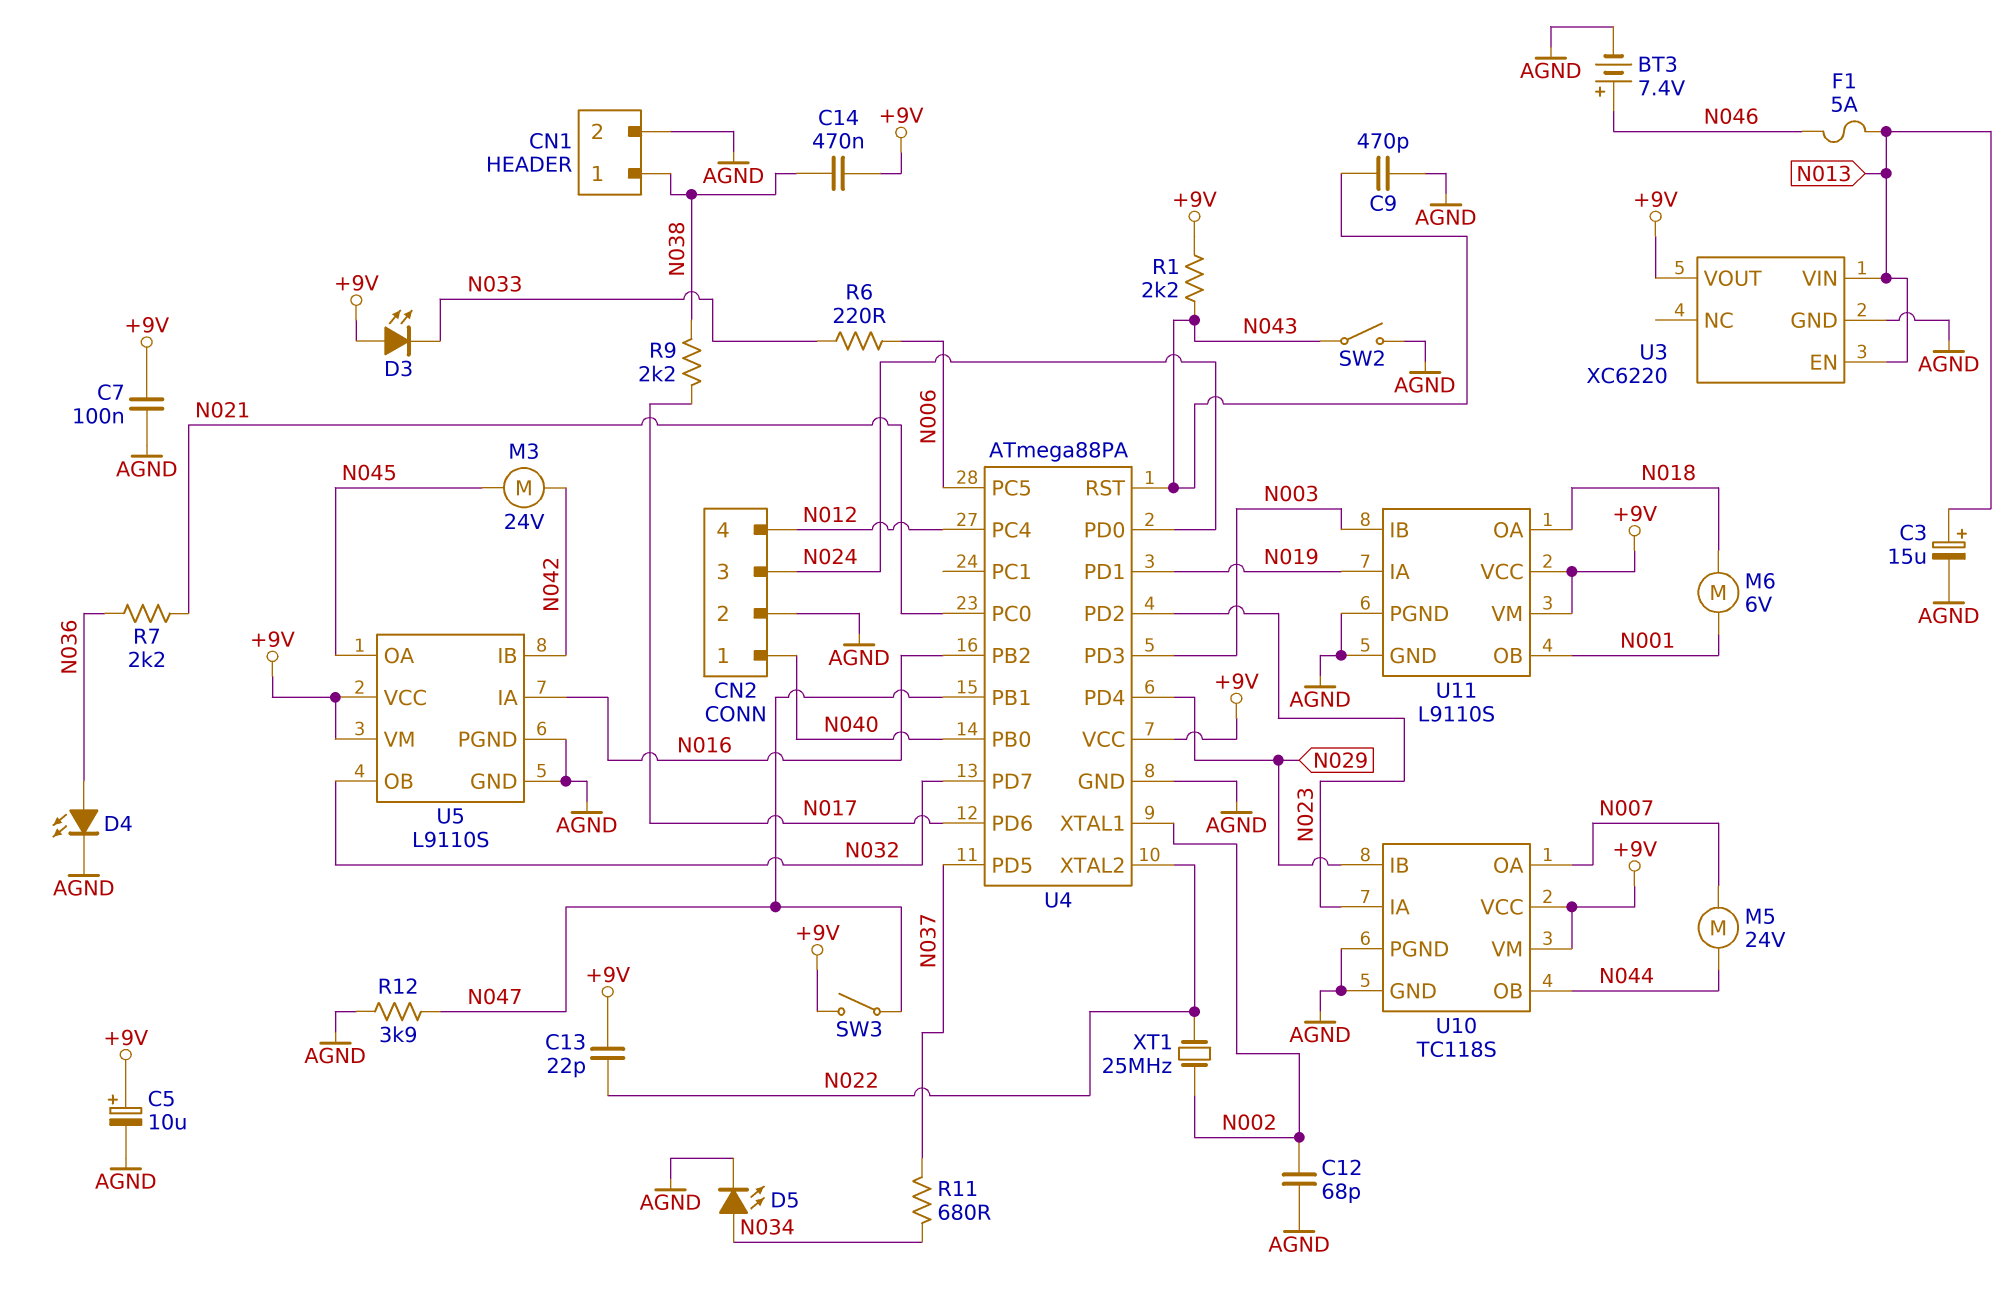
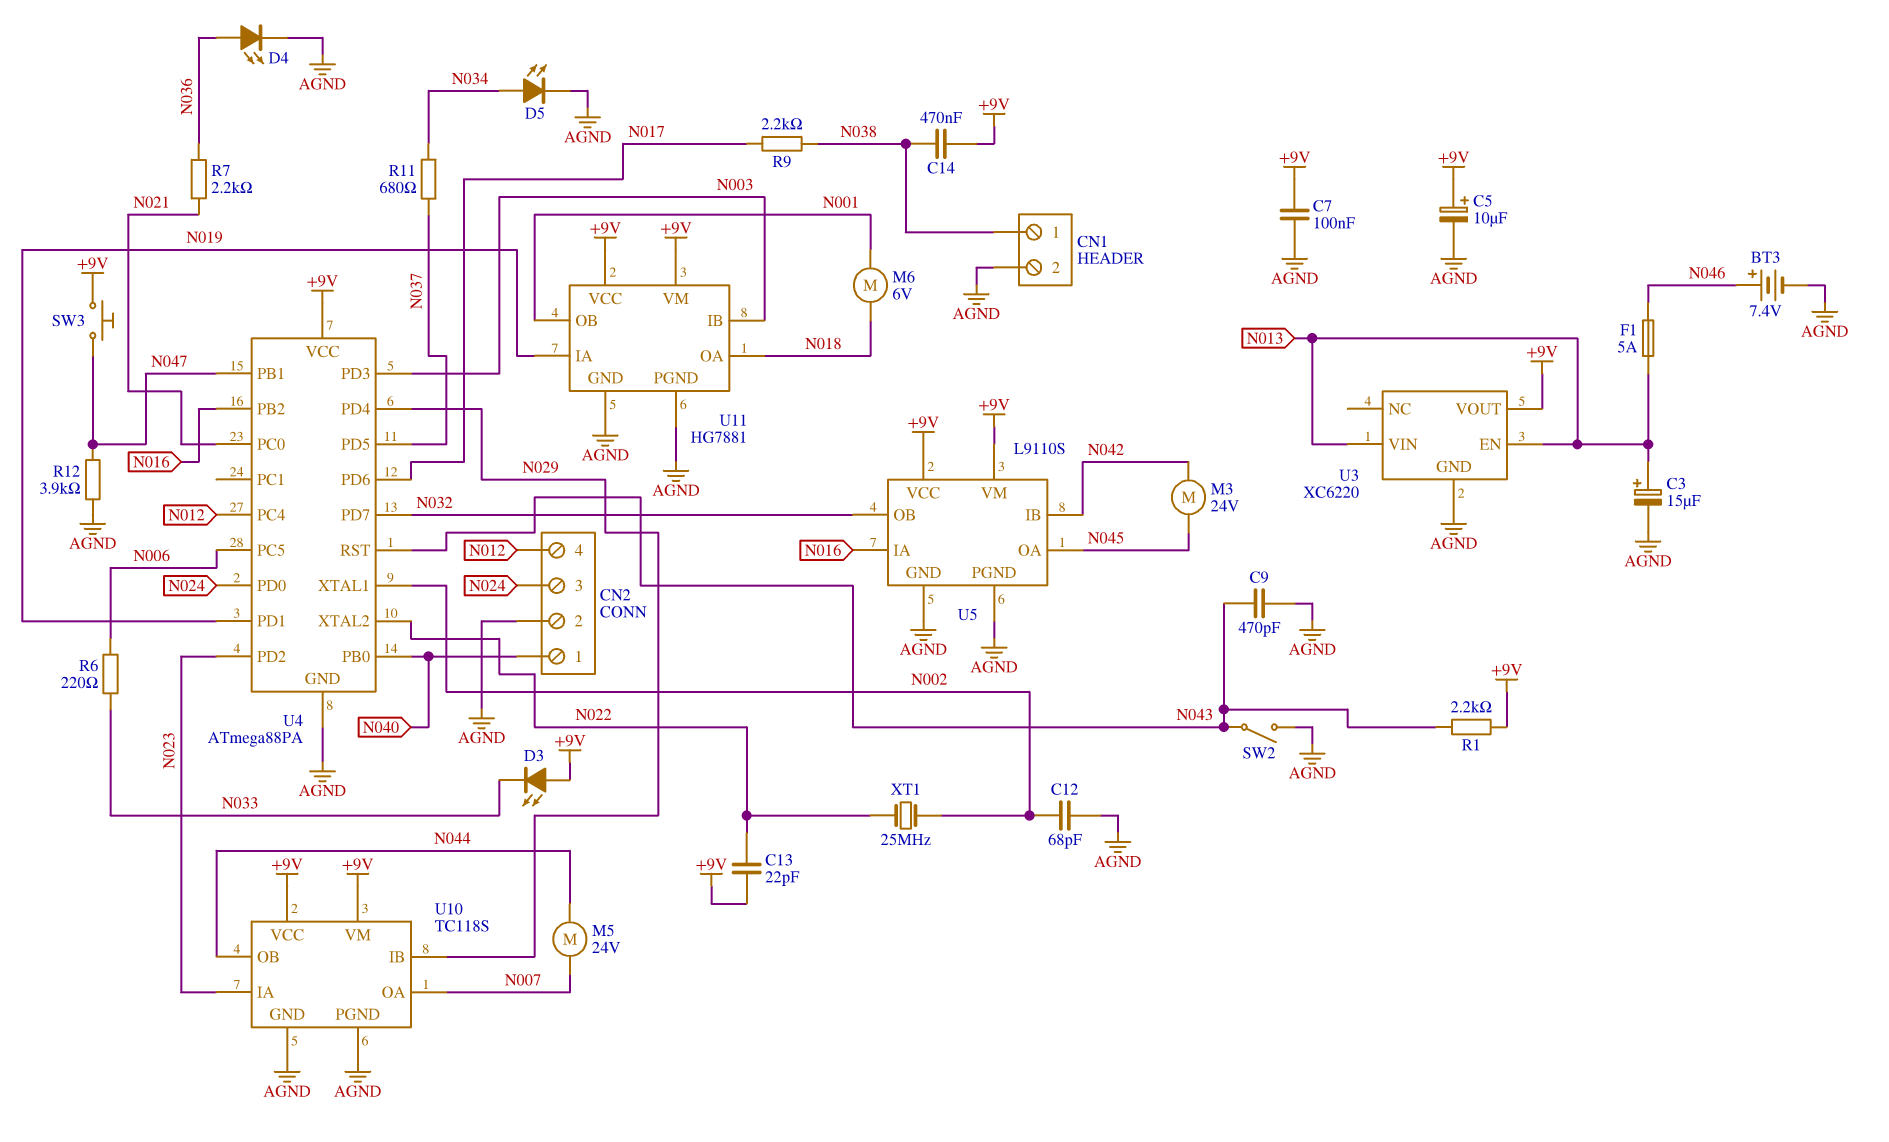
SW3: switch (+9V, N047) -> button (+9V, N047)
U11: L9110S -> HG7881

